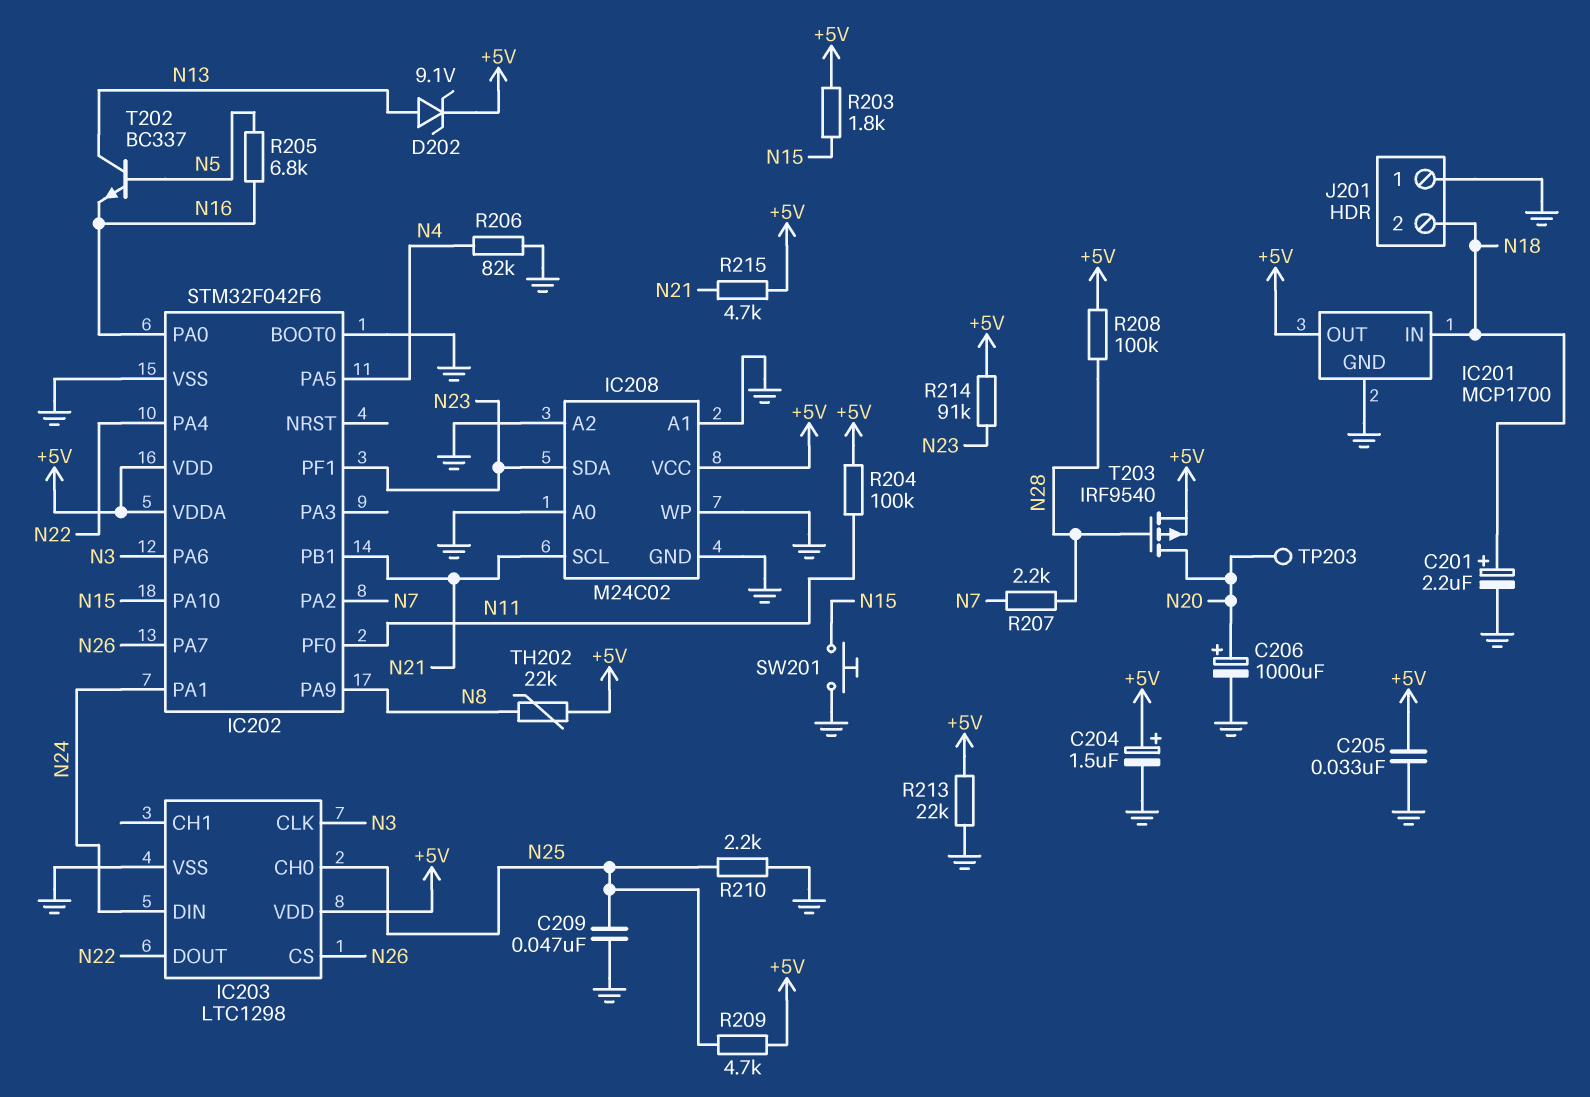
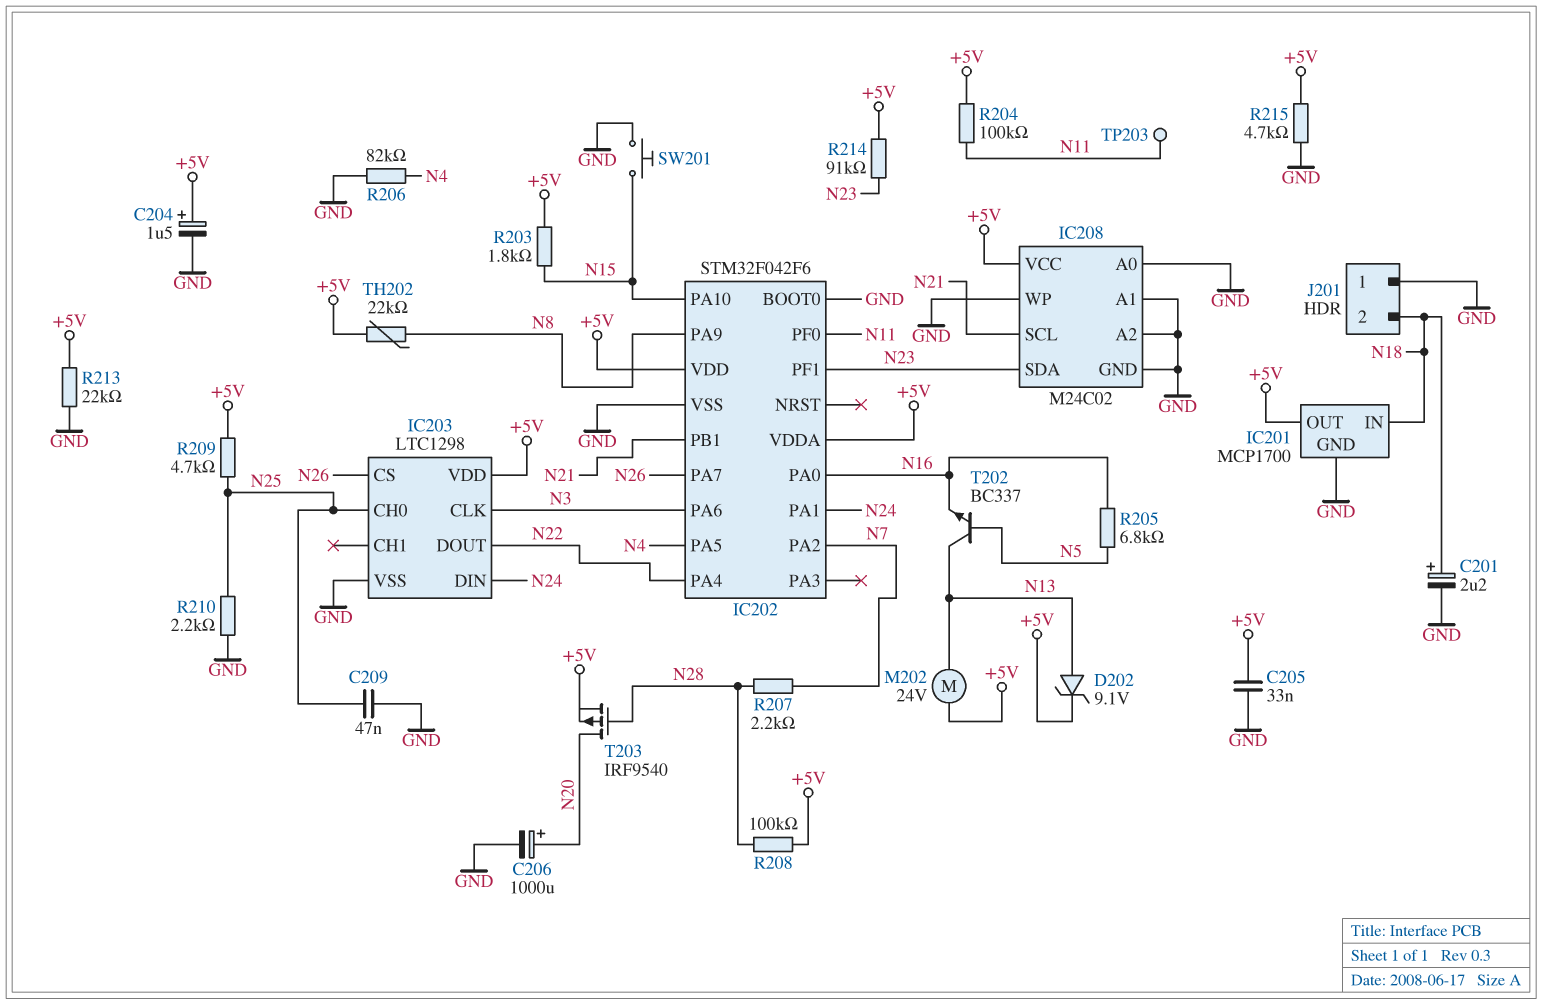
M202: none -> motor 24V (+5V, N13)
R215: 4.7k (+5V, N21) -> 4.7k (+5V, GND)
TP203: test point (N20) -> test point (N11)

